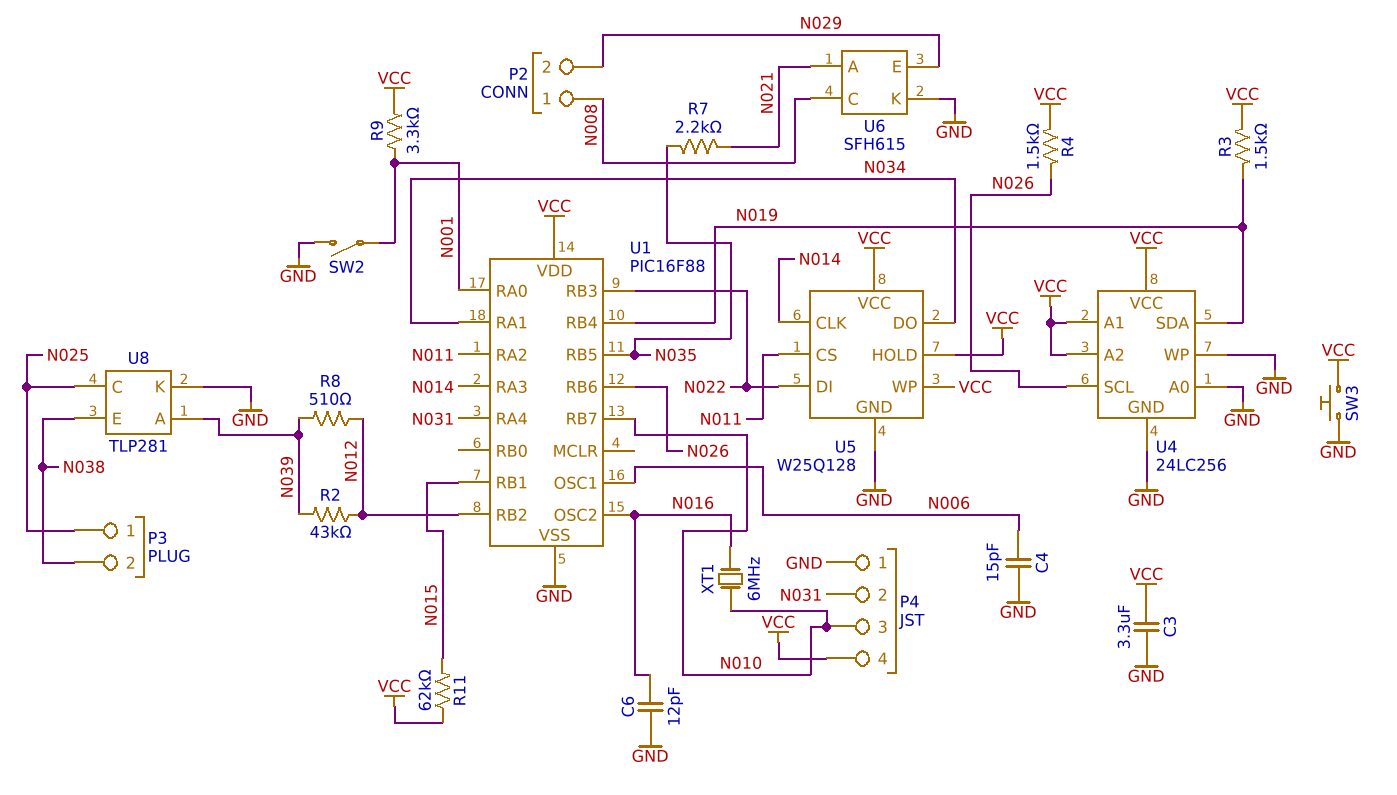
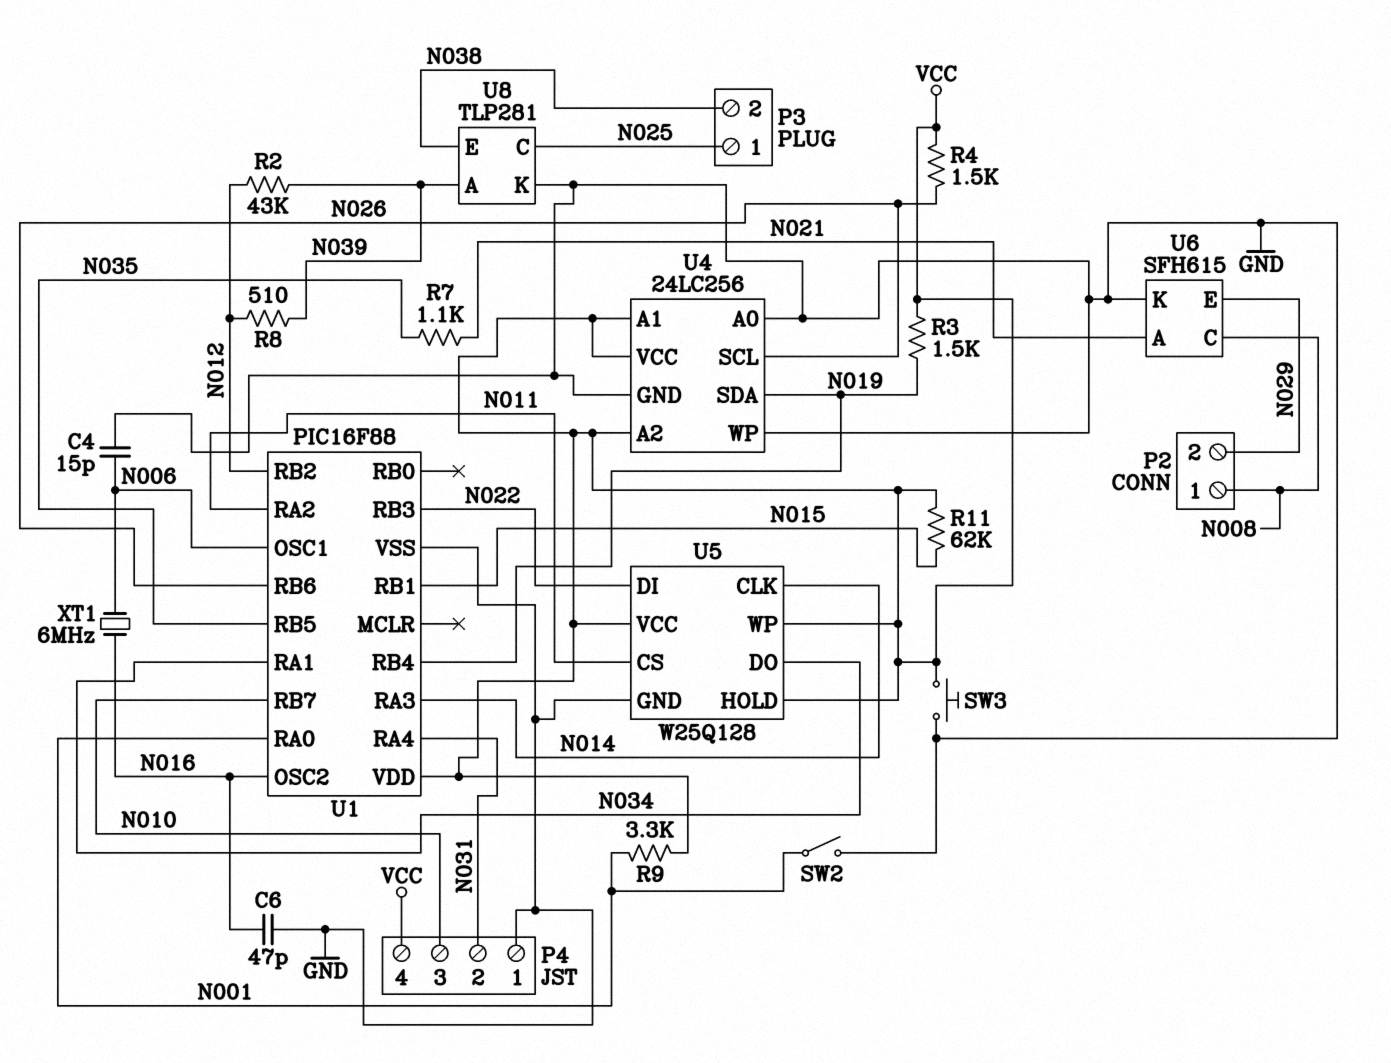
C3: 3.3uF (GND, VCC) -> none
C6: 12pF (GND, N016) -> 47pF (GND, N016)
R7: 2.2k (N021, N035) -> 1.1k (N021, N035)
XT1: 6MHz (N010, N016) -> 6MHz (N006, N016)

